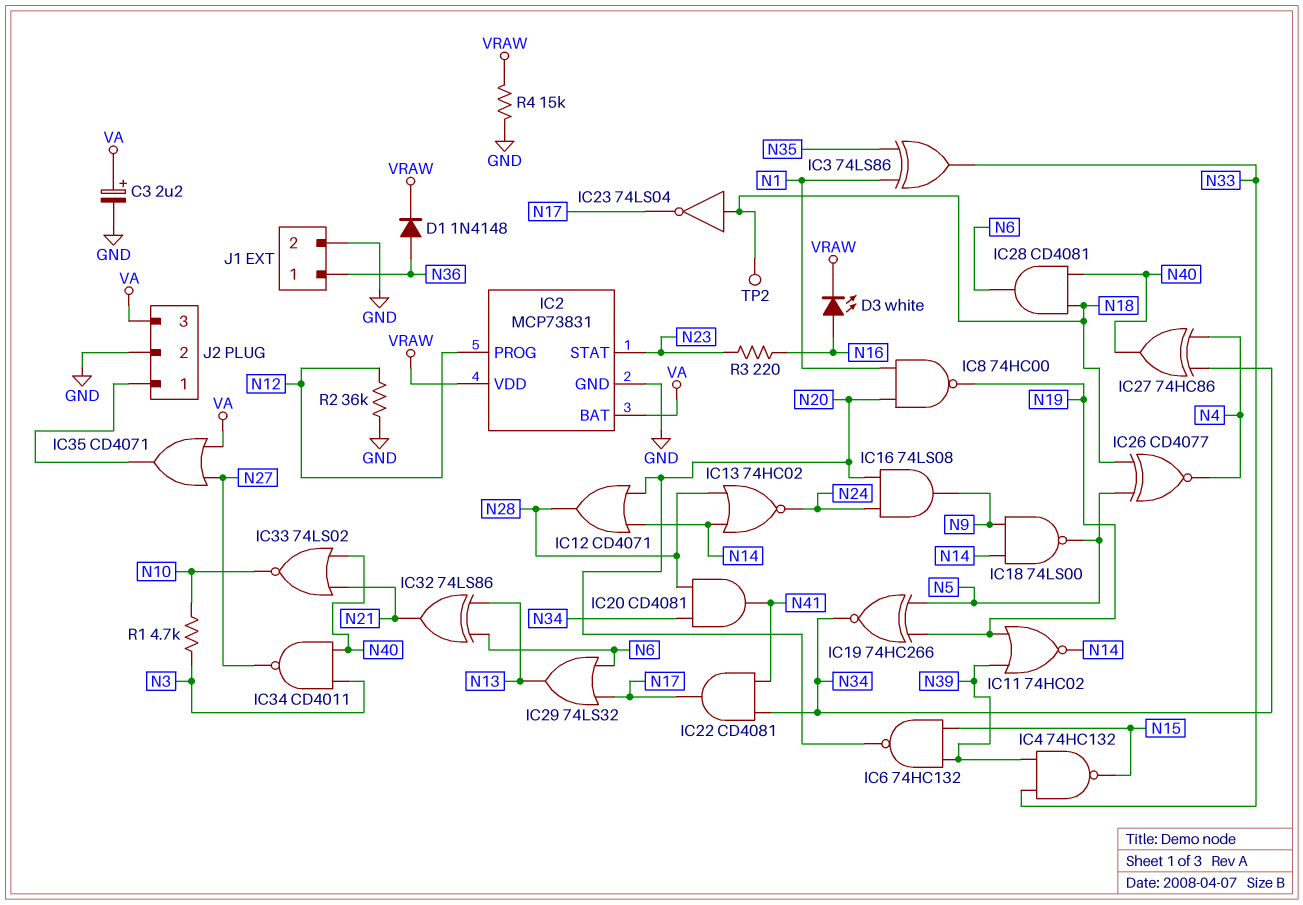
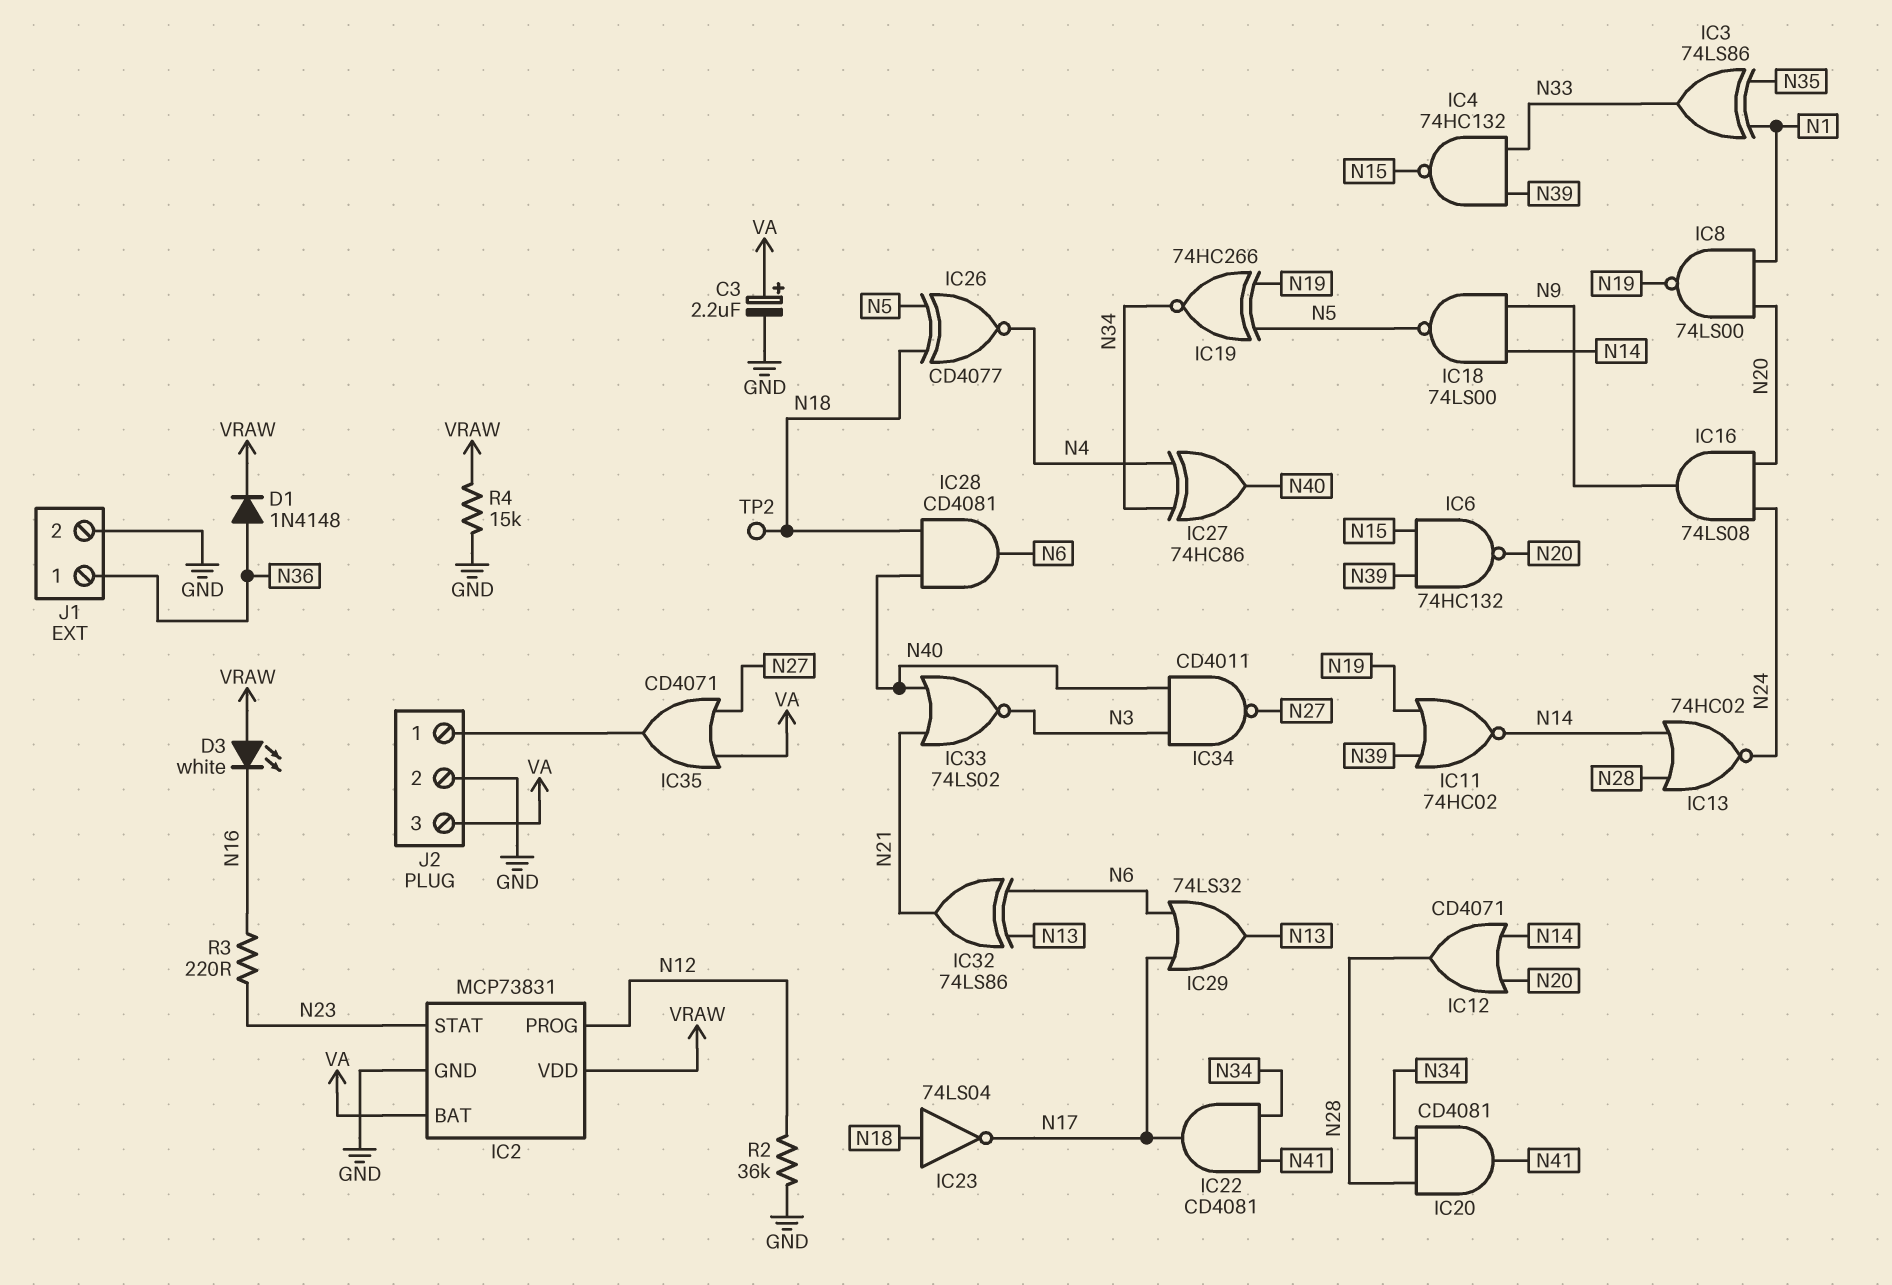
D3: LED white (A N16, K VRAW) -> LED white (A VRAW, K N16)
IC8: NAND 74HC00 (in N1, in N20, out N19) -> NAND 74LS00 (in N1, in N20, out N19)
IC33: NOR 74LS02 (in N21, in N40, out N10) -> NOR 74LS02 (in N21, in N40, out N3)
R1: 4.7k (N3, N10) -> none

